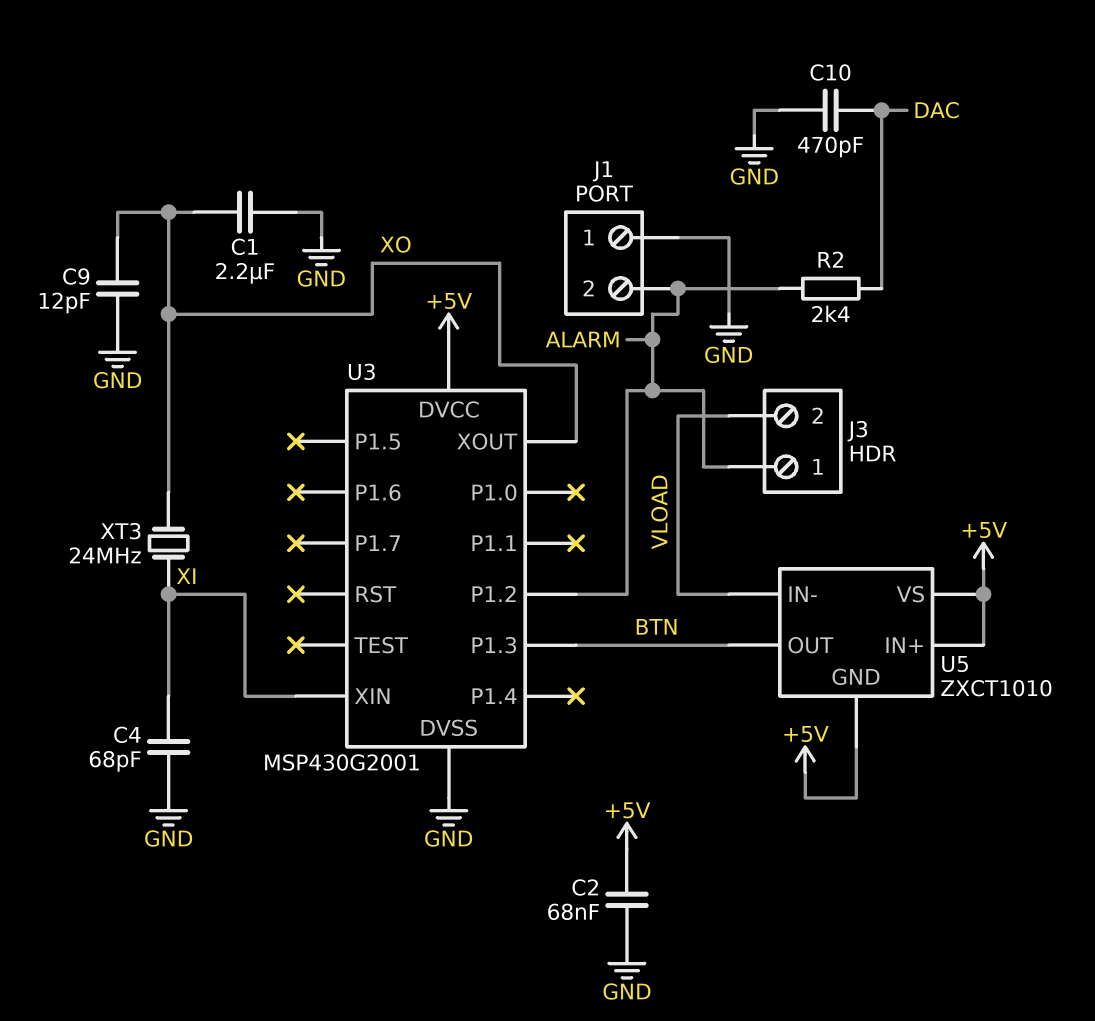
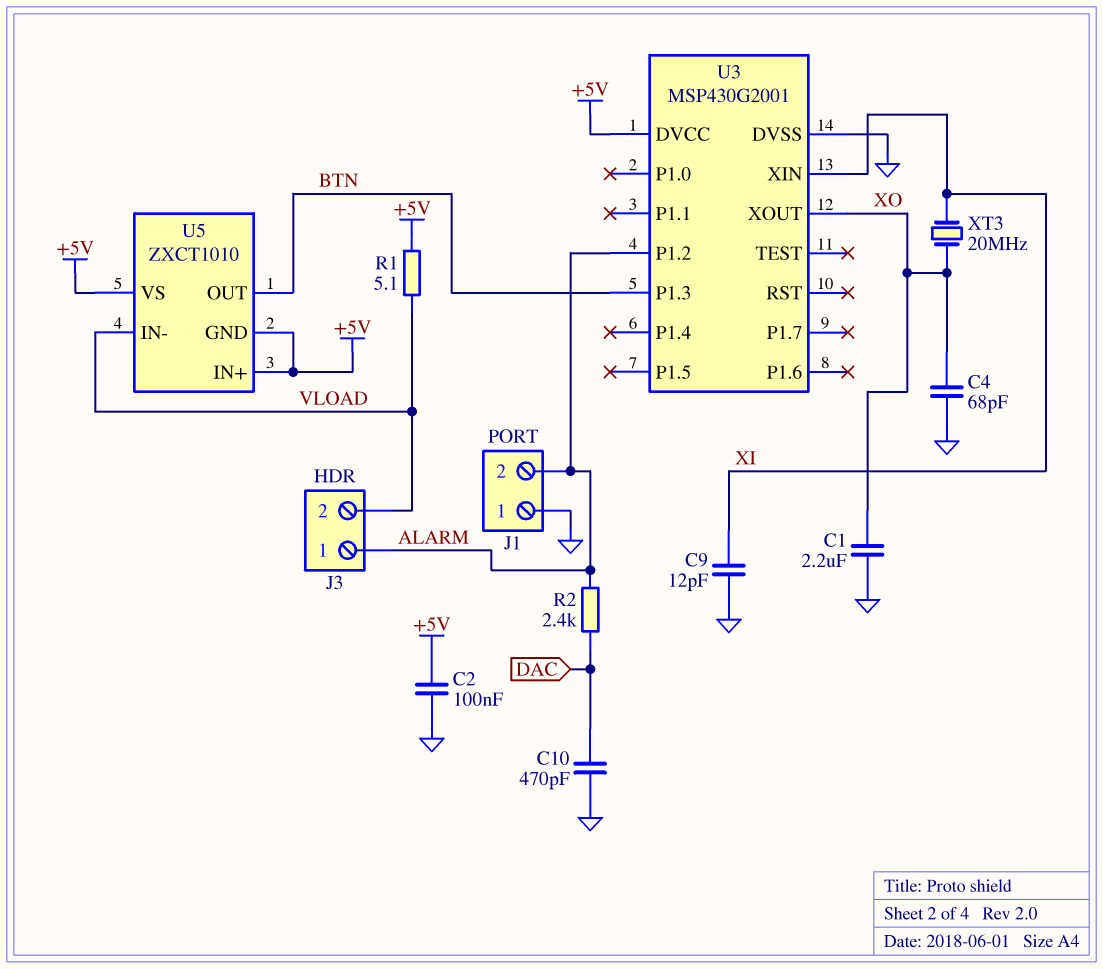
C2: 68nF (+5V, GND) -> 100nF (+5V, GND)
C4: 68pF (GND, XI) -> 68pF (GND, XO)
C9: 12pF (GND, XO) -> 12pF (GND, XI)
R1: none -> 5.1 (+5V, VLOAD)
XT3: 24MHz (XI, XO) -> 20MHz (XI, XO)

